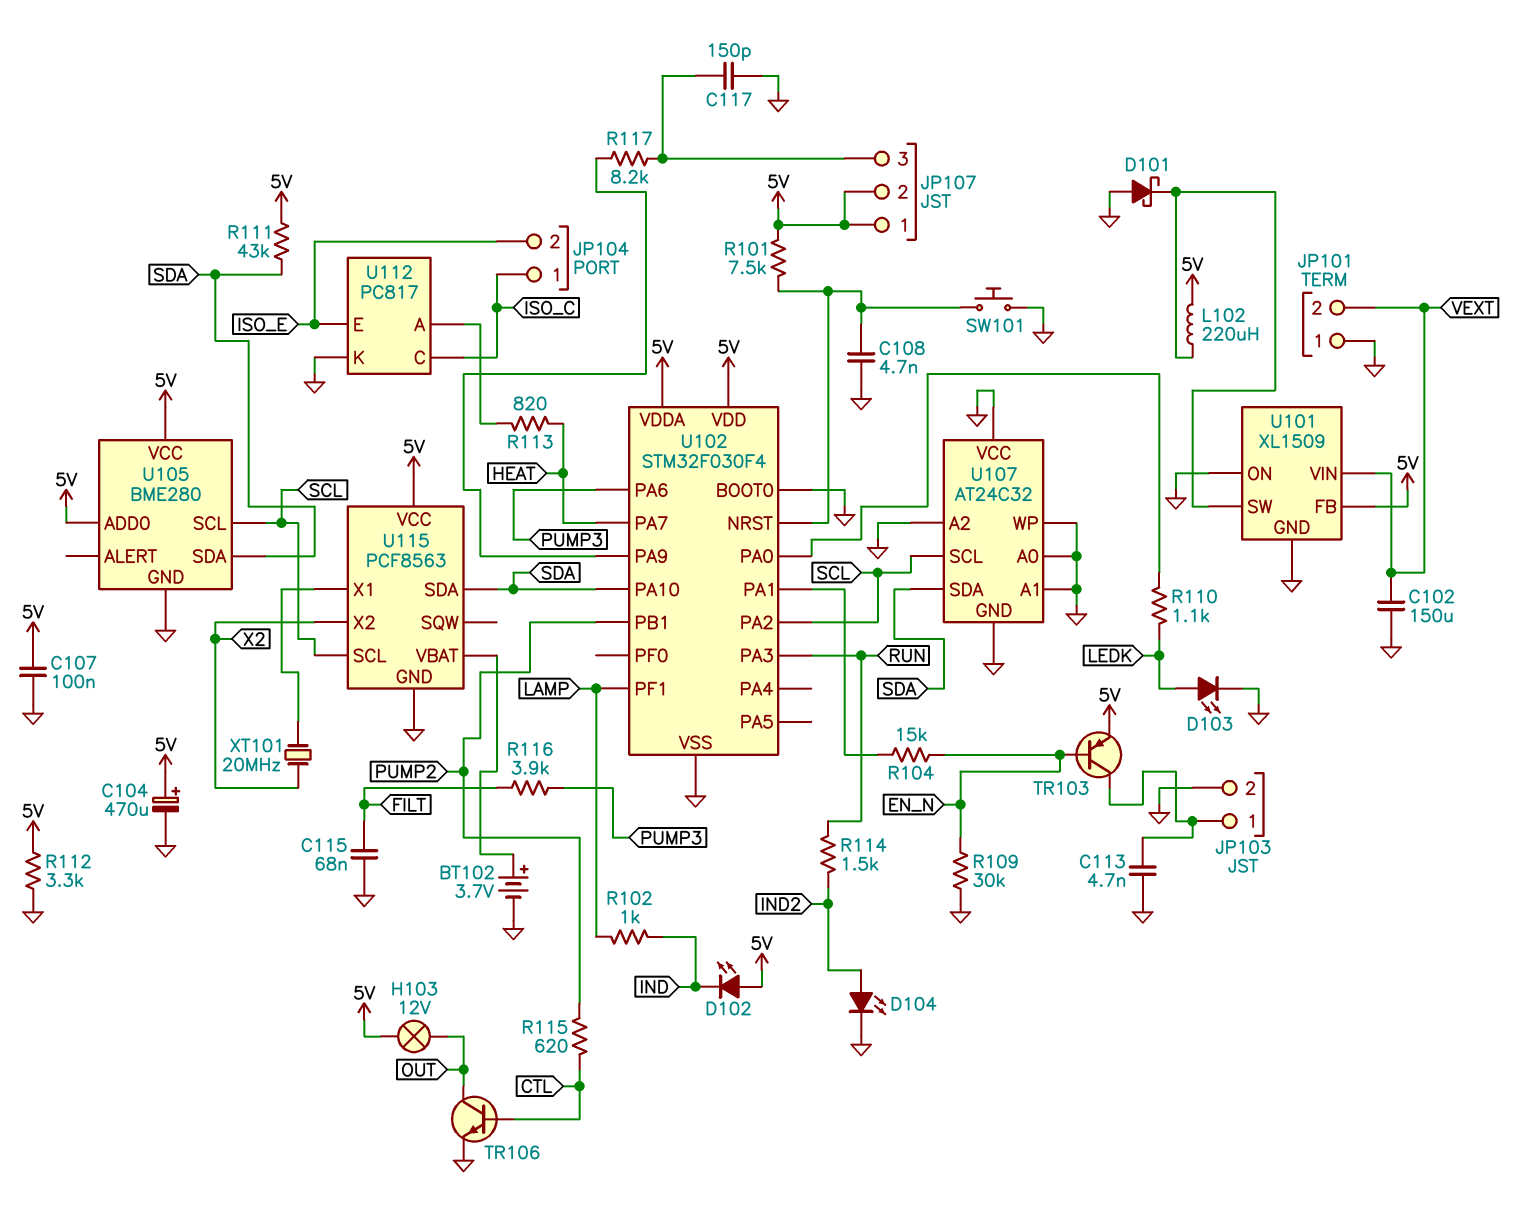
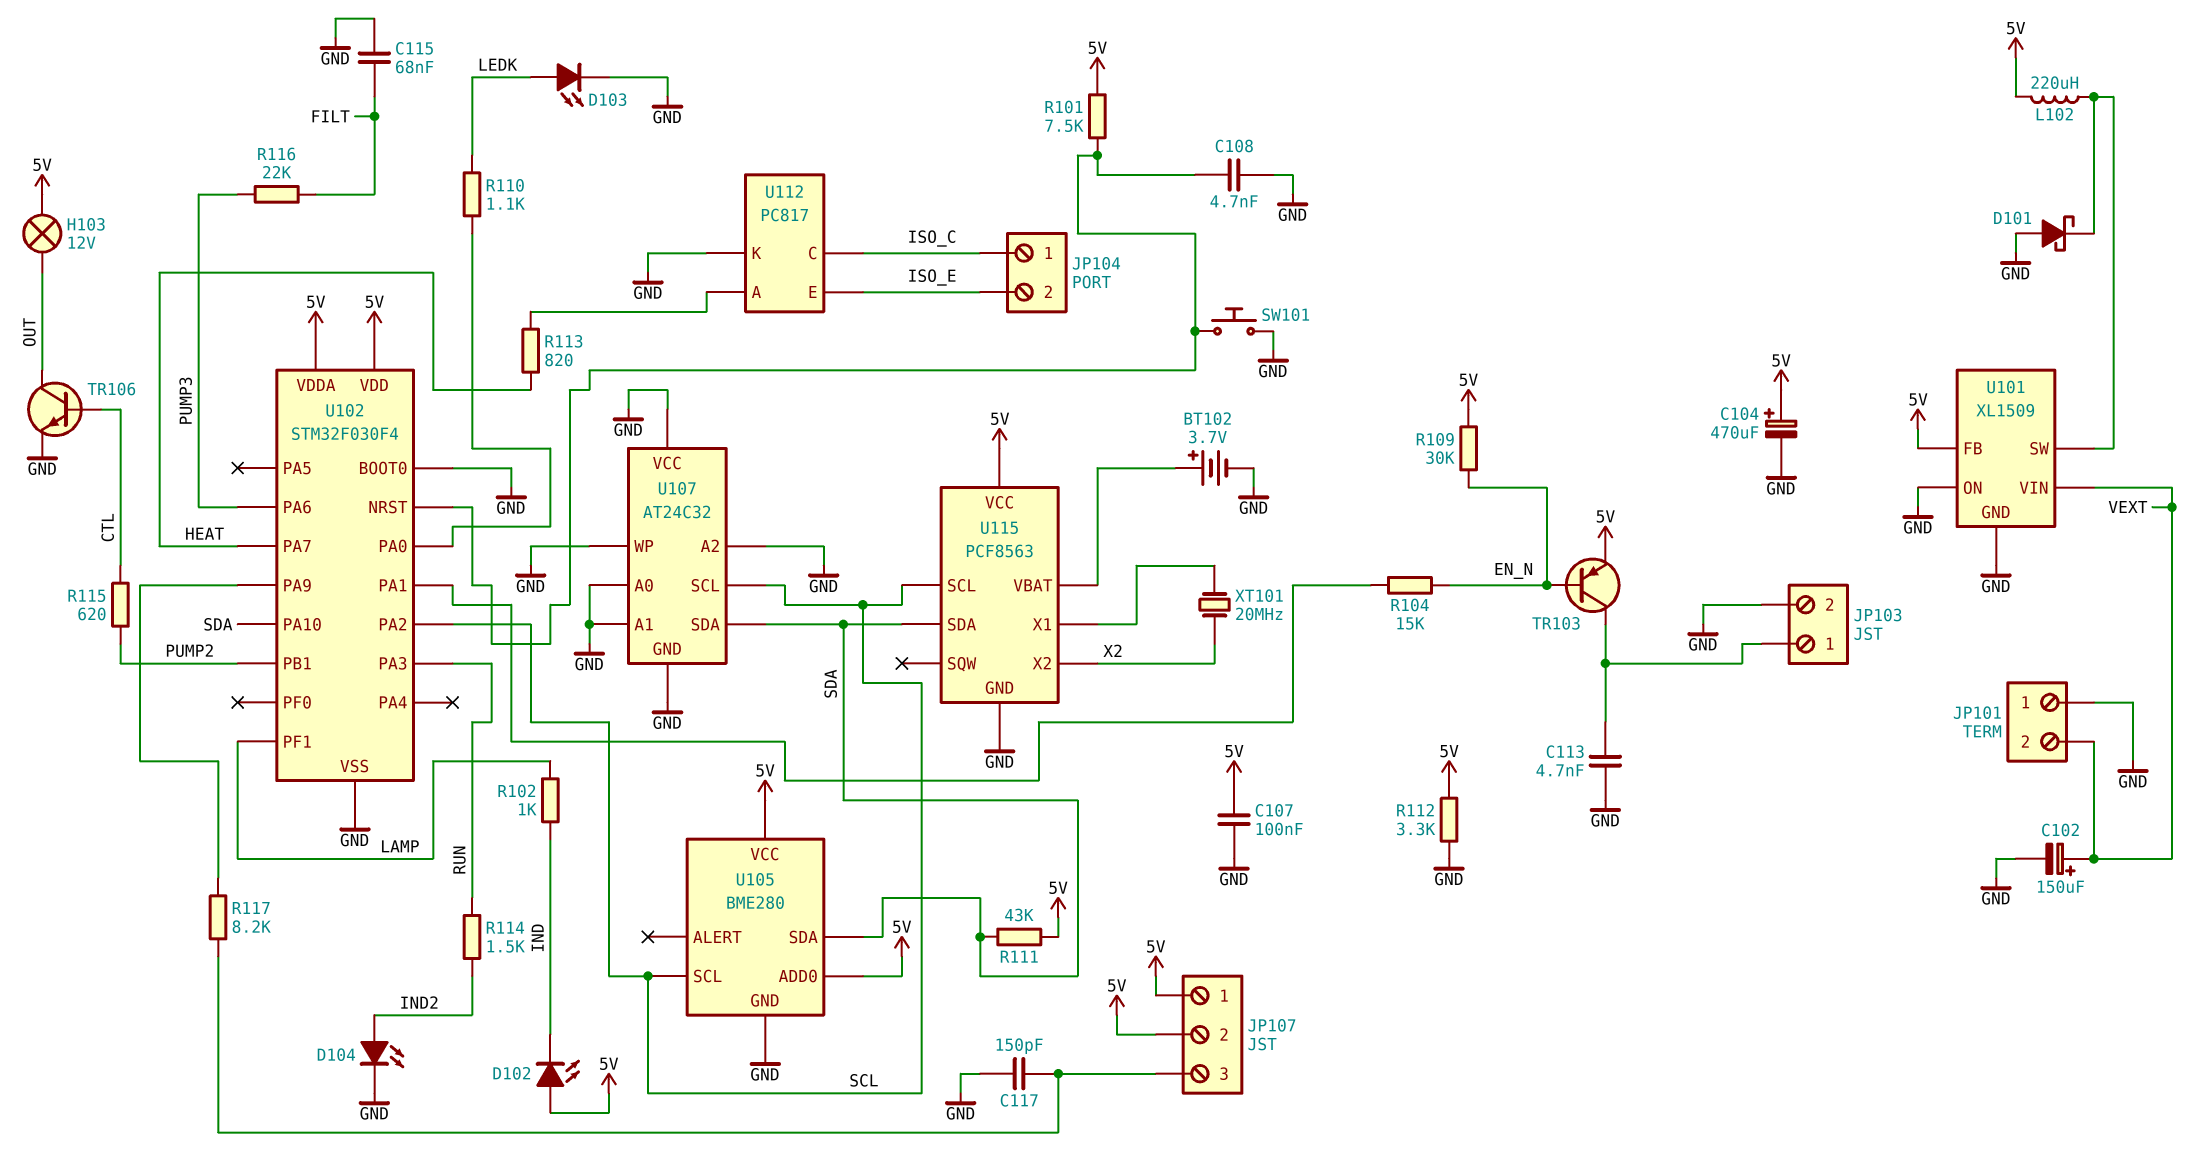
C102: 150uF (GND, VEXT) -> 150uF (plus VEXT, minus GND)
R109: 30k (EN_N, GND) -> 30k (5V, EN_N)
R116: 3.9k (FILT, PUMP3) -> 22k (FILT, PUMP3)

